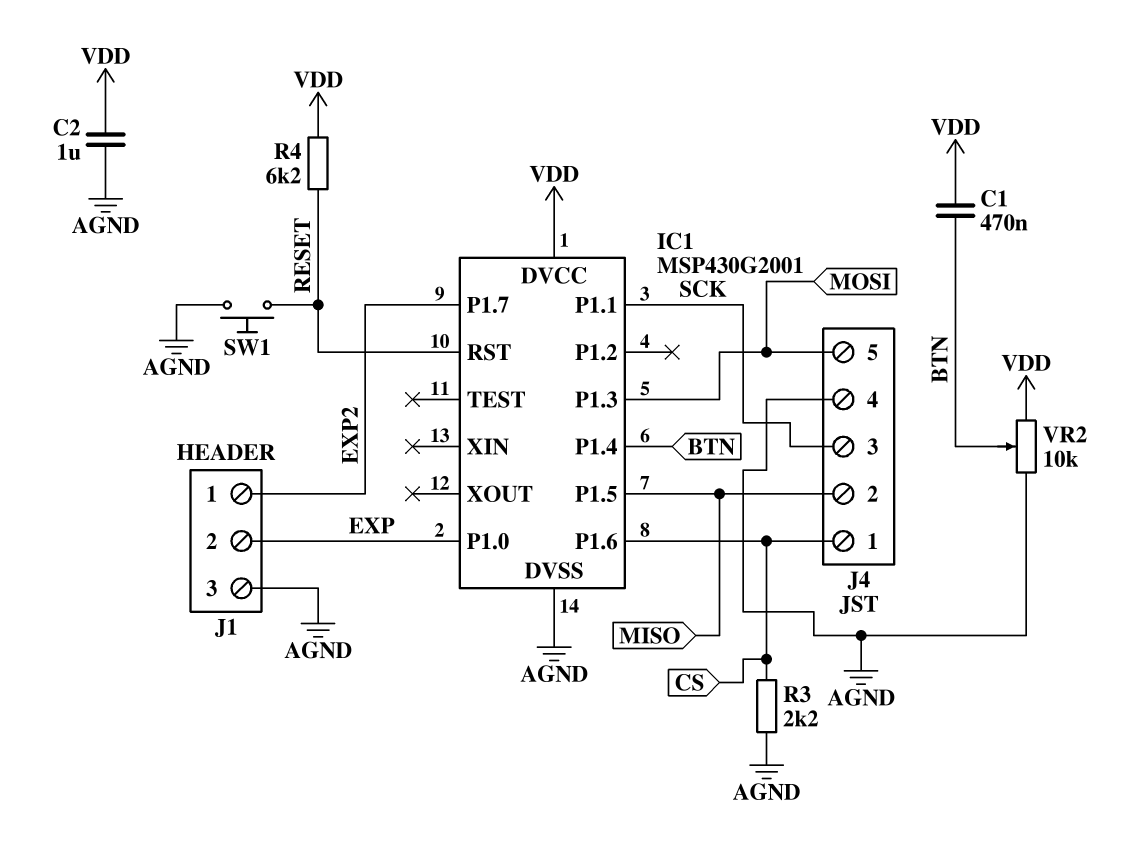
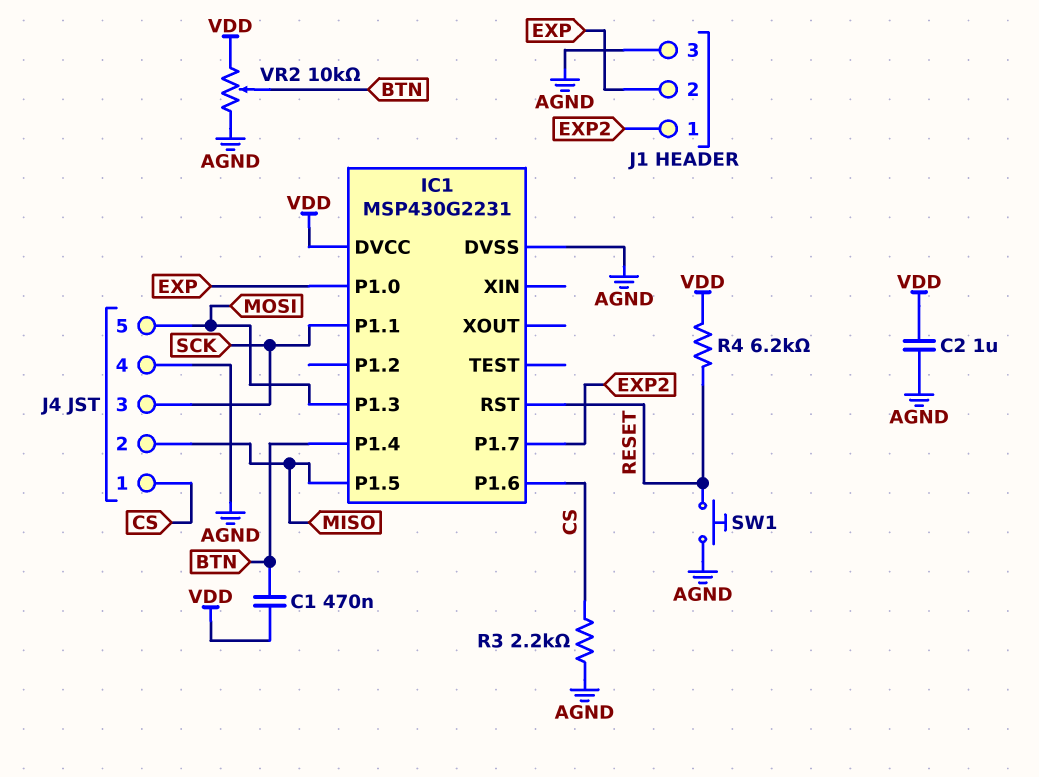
IC1: MSP430G2001 -> MSP430G2231

